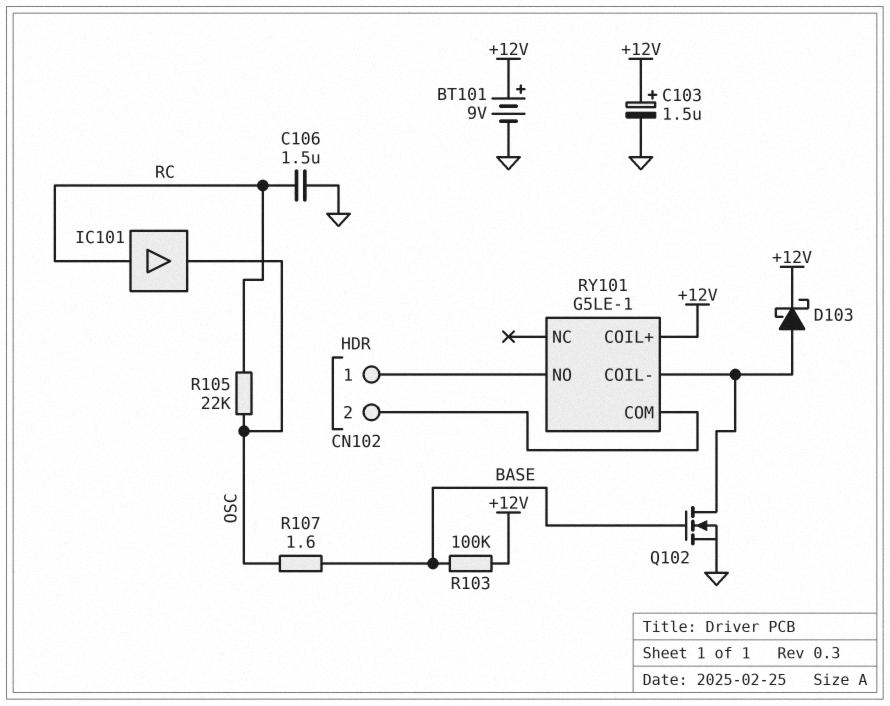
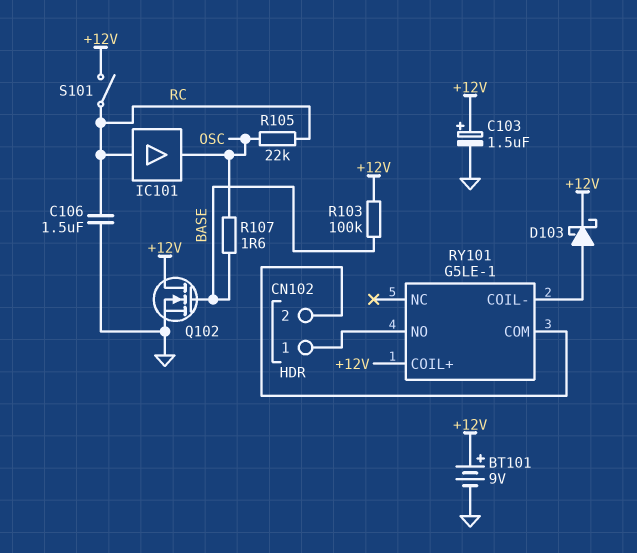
Q102: NMOS (G BASE, D RY101/COIL-, S GND) -> NMOS (G BASE, D +12V, S GND)
S101: none -> switch (+12V, RC)

